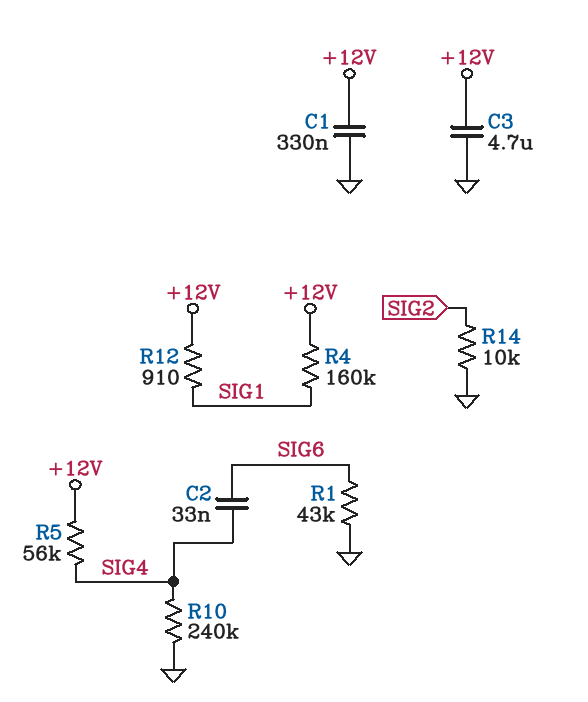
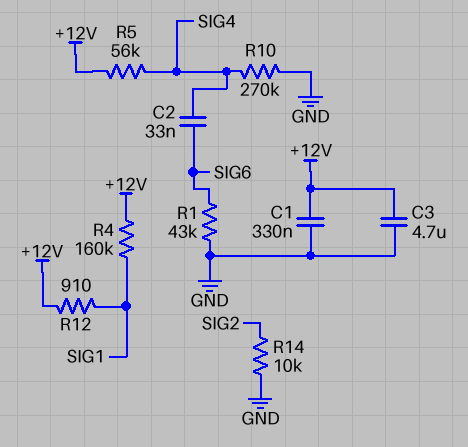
R10: 240k (GND, SIG4) -> 270k (GND, SIG4)

